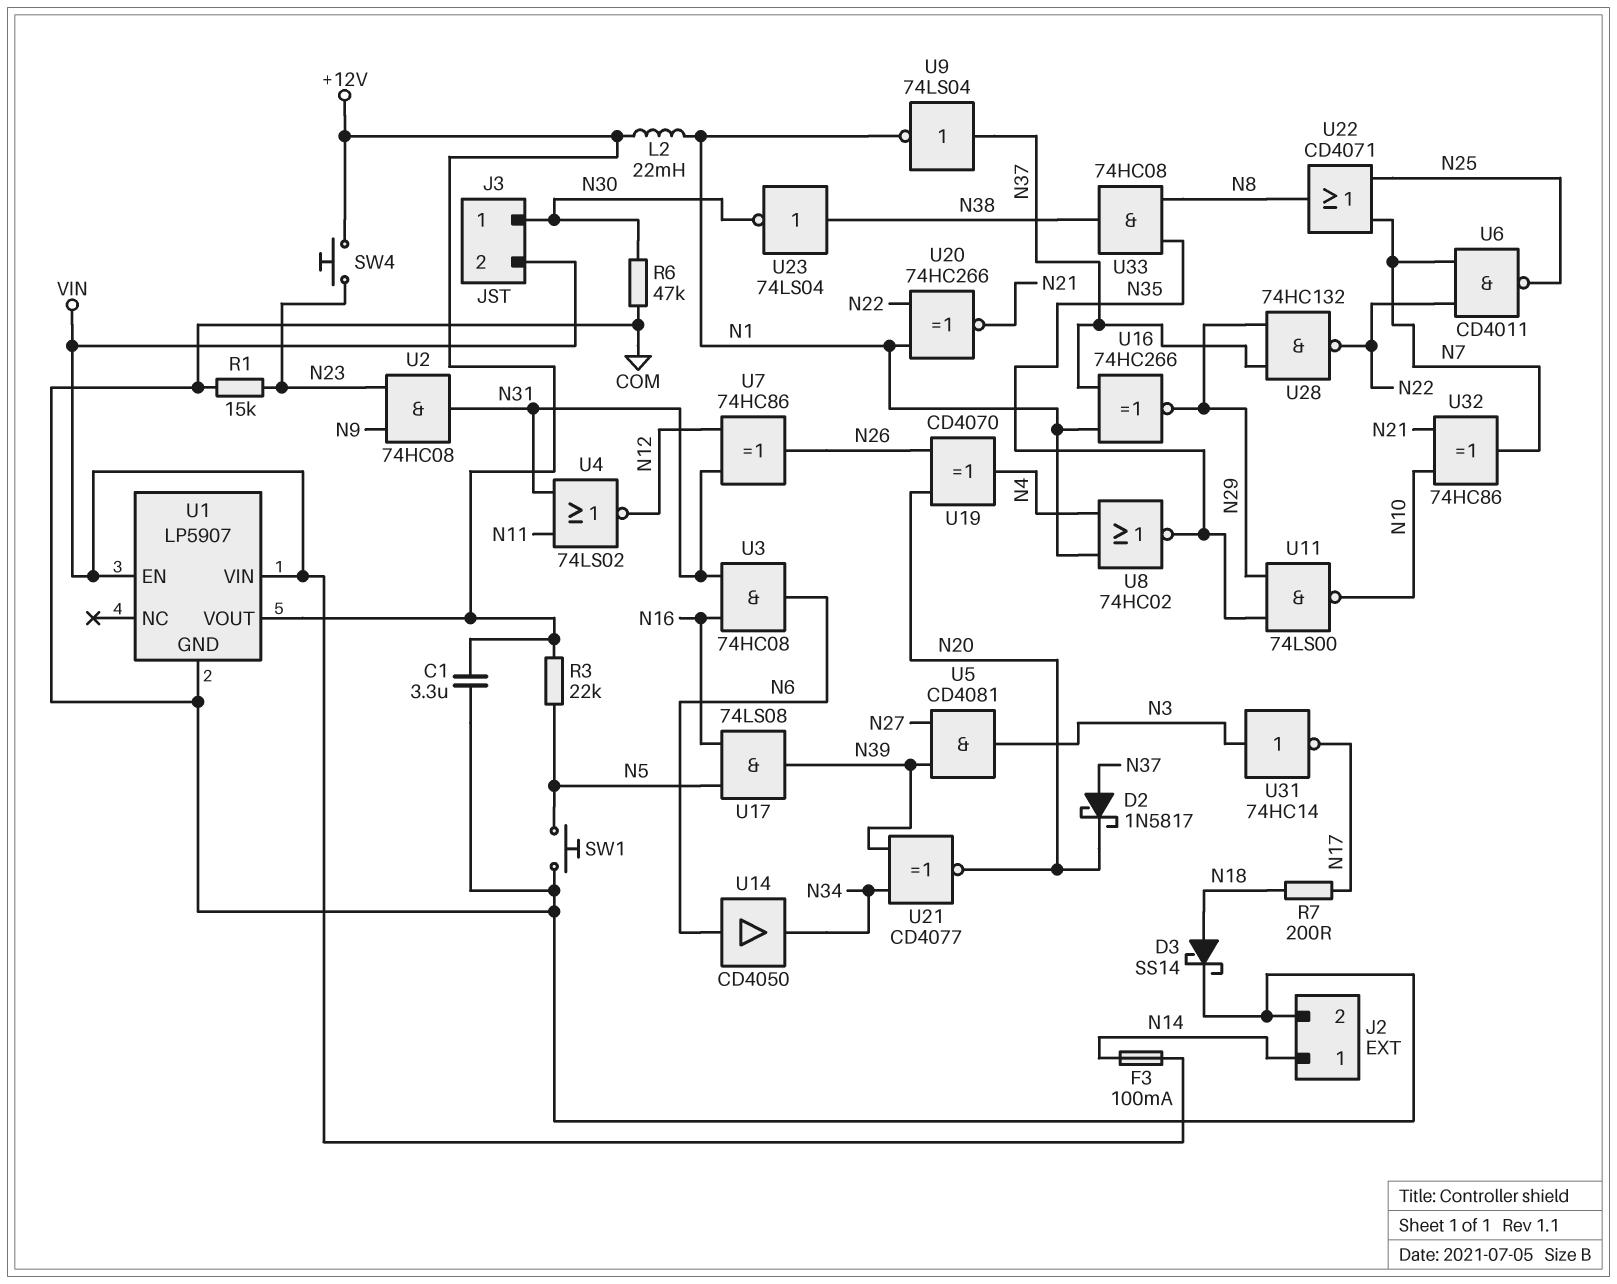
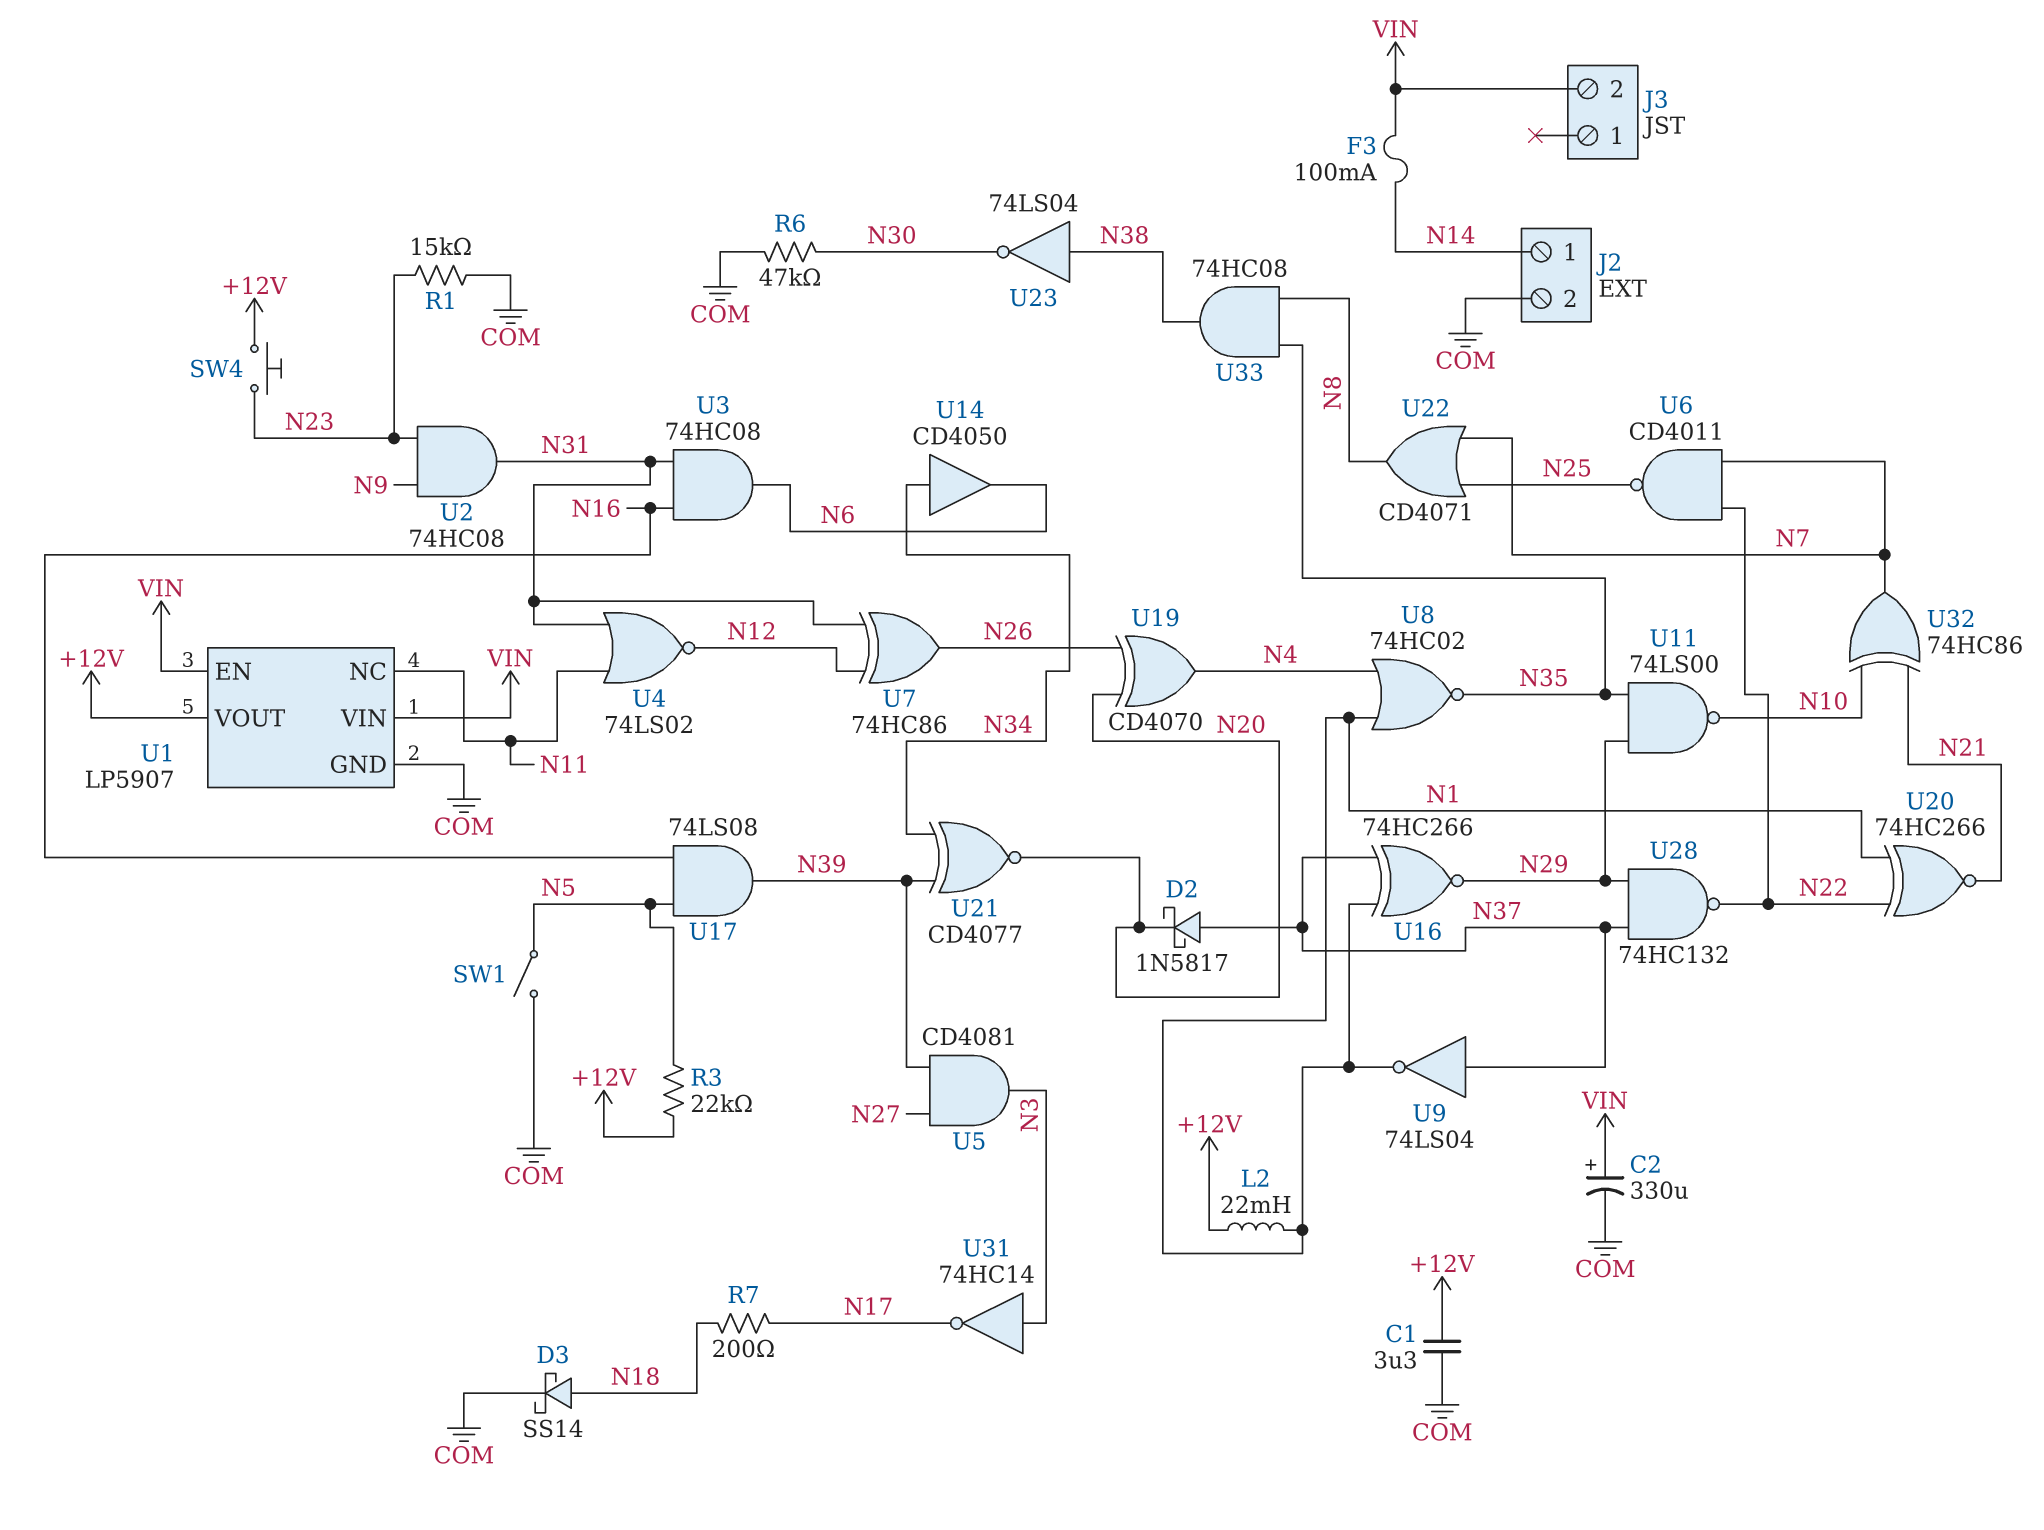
C2: none -> 330uF (plus VIN, minus COM)
J3 pin 1: N30 -> none
SW1: button (COM, N5) -> switch (COM, N5)
U1 pin NC: none -> N11
U14: buffer CD4050 (in N6, out N34) -> buffer CD4050 (in N34, out N6)

